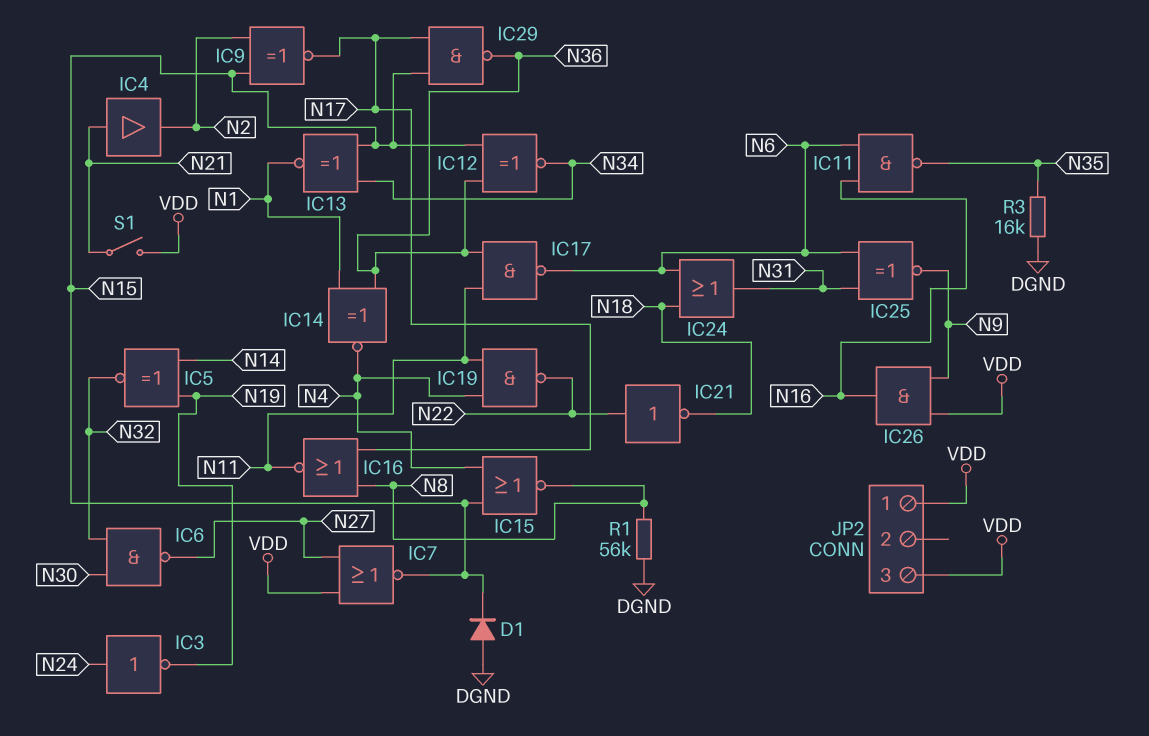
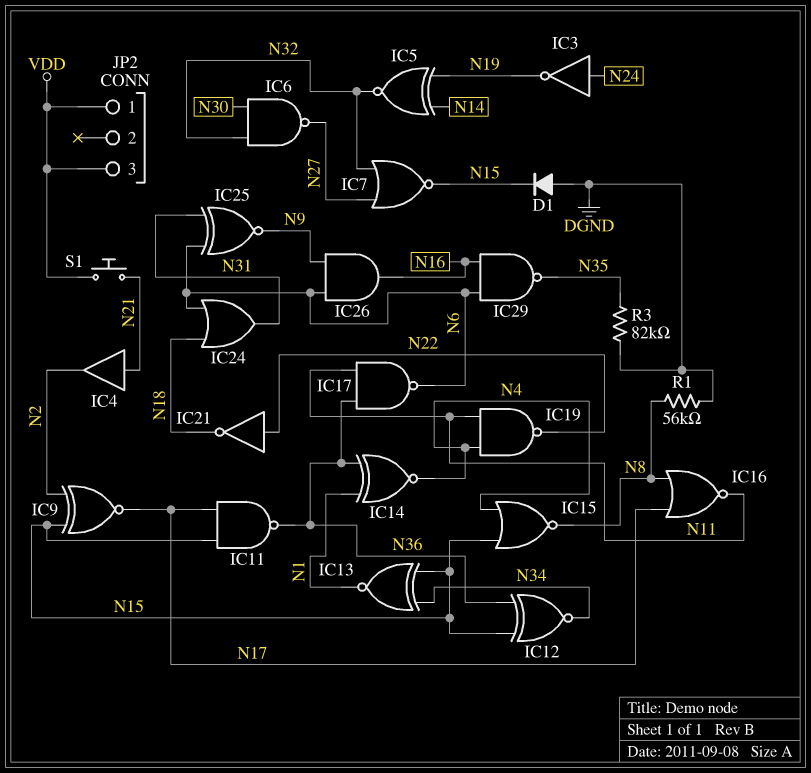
IC7: NOR (in N27, in VDD, out N15) -> NOR (in N27, in N32, out N15)
IC11: NAND (in N6, in N16, out N35) -> NAND (in N15, in N17, out N36)
IC26: AND (in N9, in VDD, out N16) -> AND (in N6, in N9, out N16)
IC29: NAND (in N15, in N17, out N36) -> NAND (in N6, in N16, out N35)
R3: 16k (DGND, N35) -> 82k (DGND, N35)
S1: switch (N21, VDD) -> button (N21, VDD)

